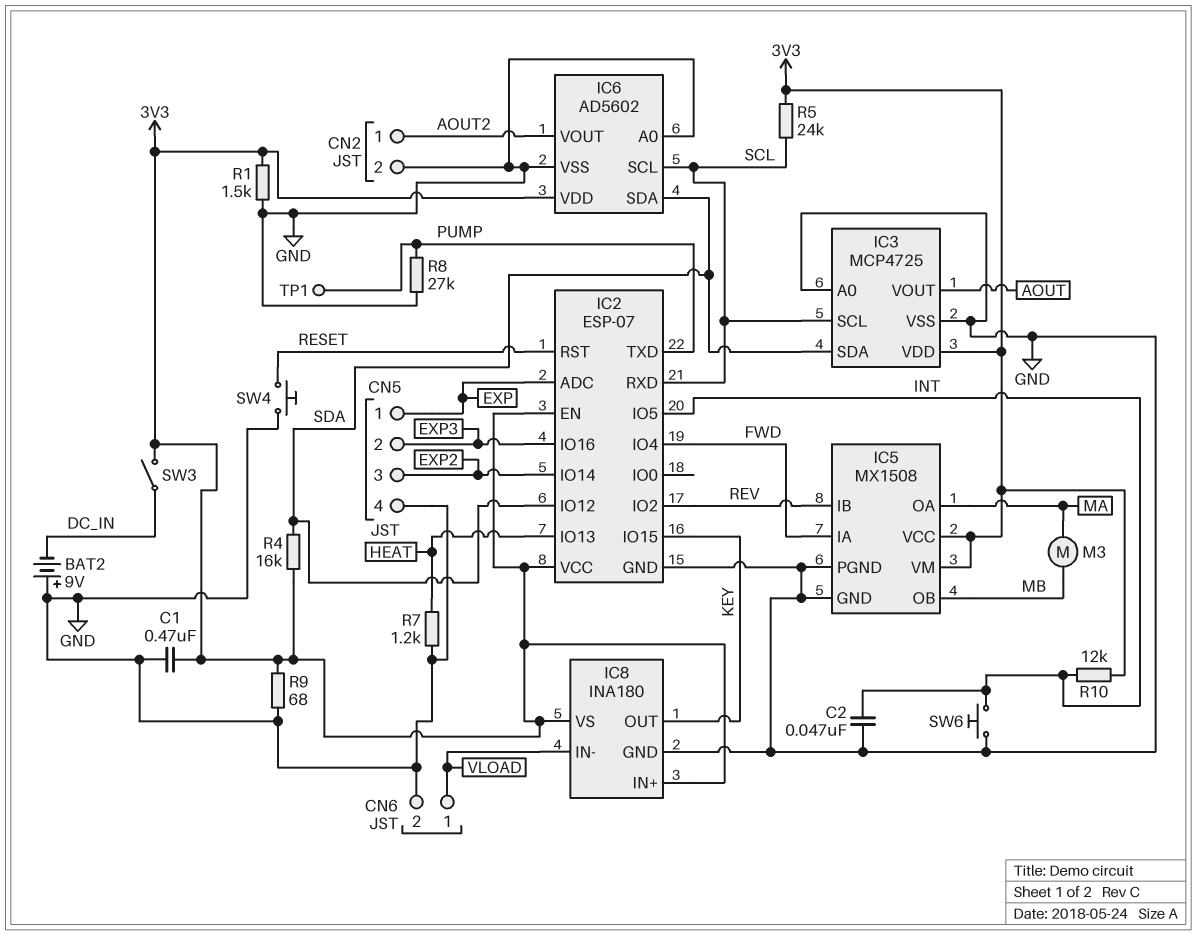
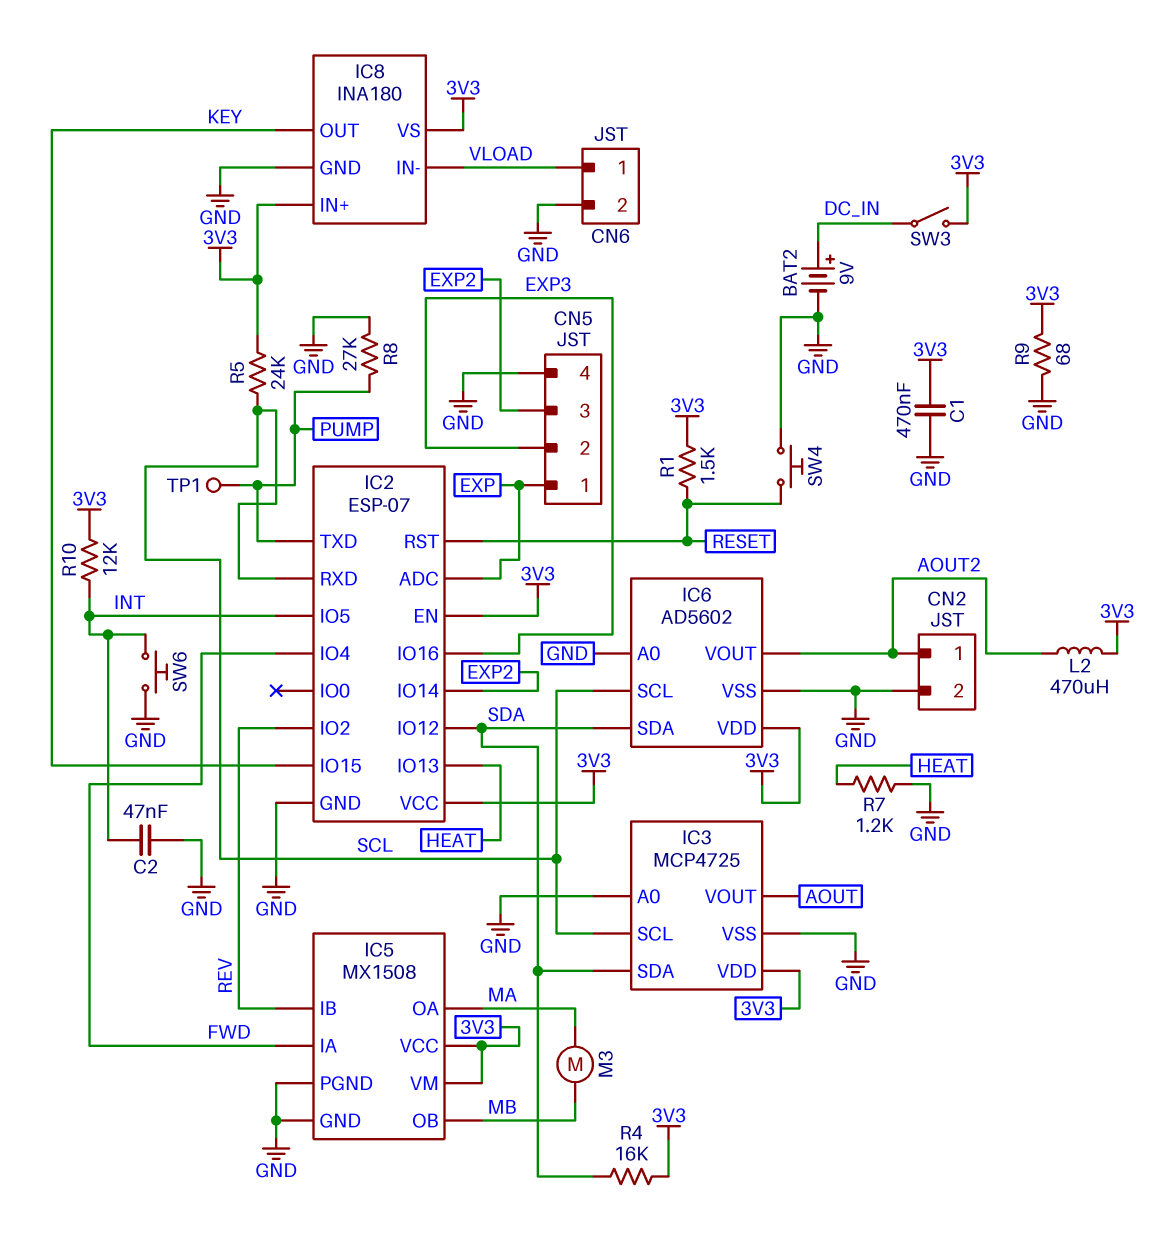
BAT2: 9V (plus GND, minus DC_IN) -> 9V (plus DC_IN, minus GND)
L2: none -> 470uH (3V3, AOUT2)
R1: 1.5k (3V3, GND) -> 1.5k (3V3, RESET)

